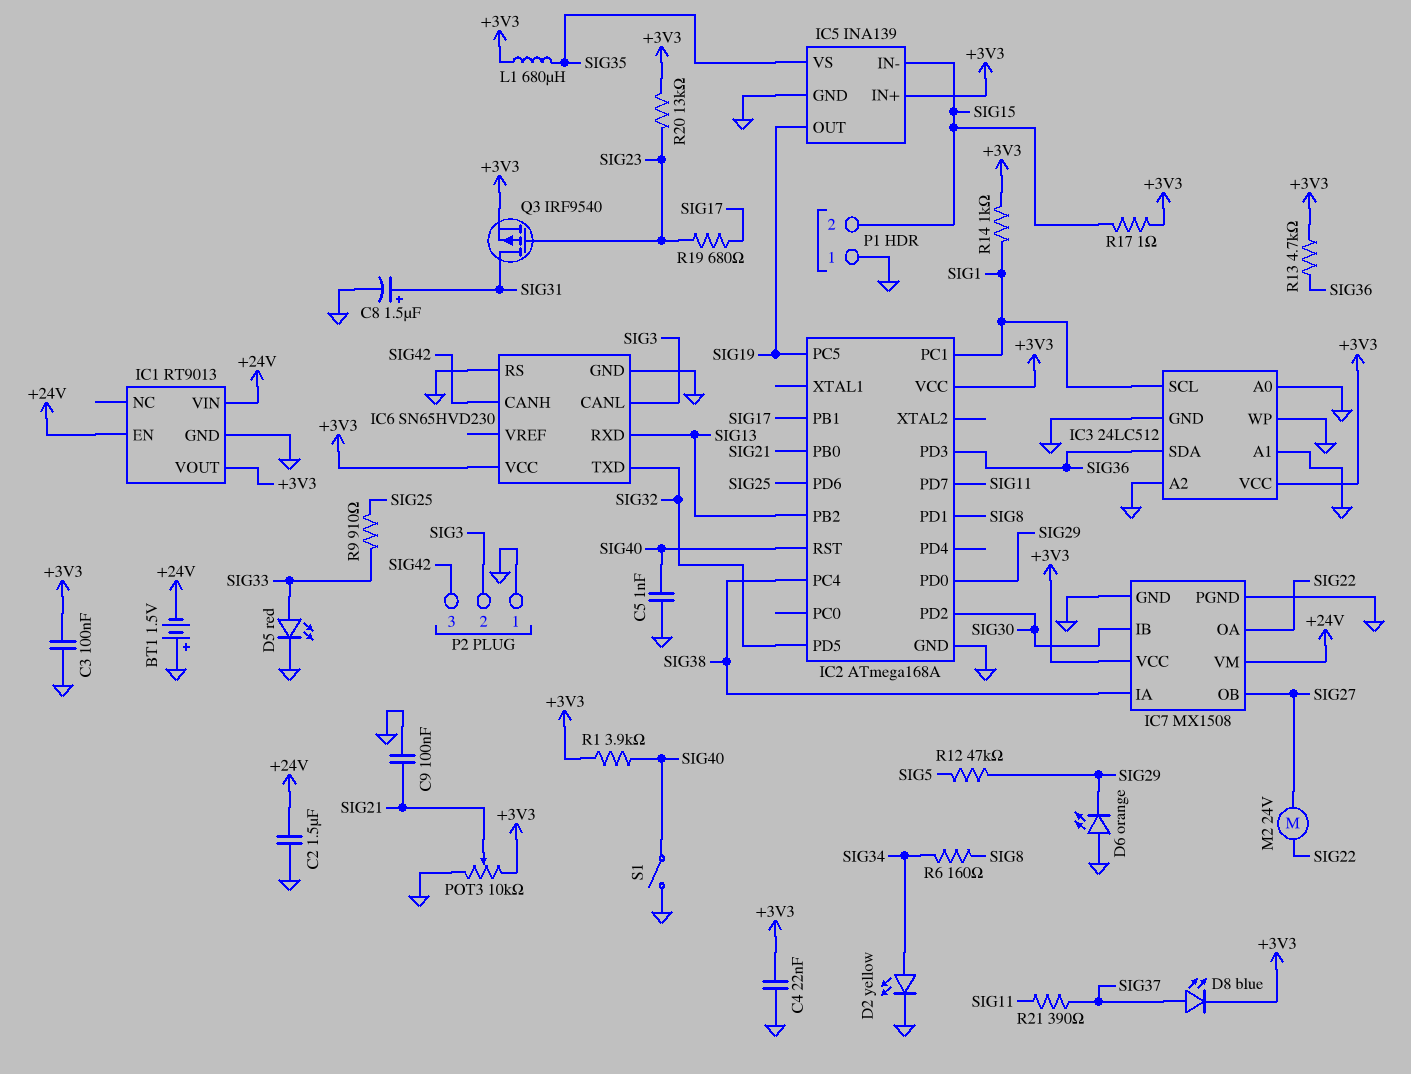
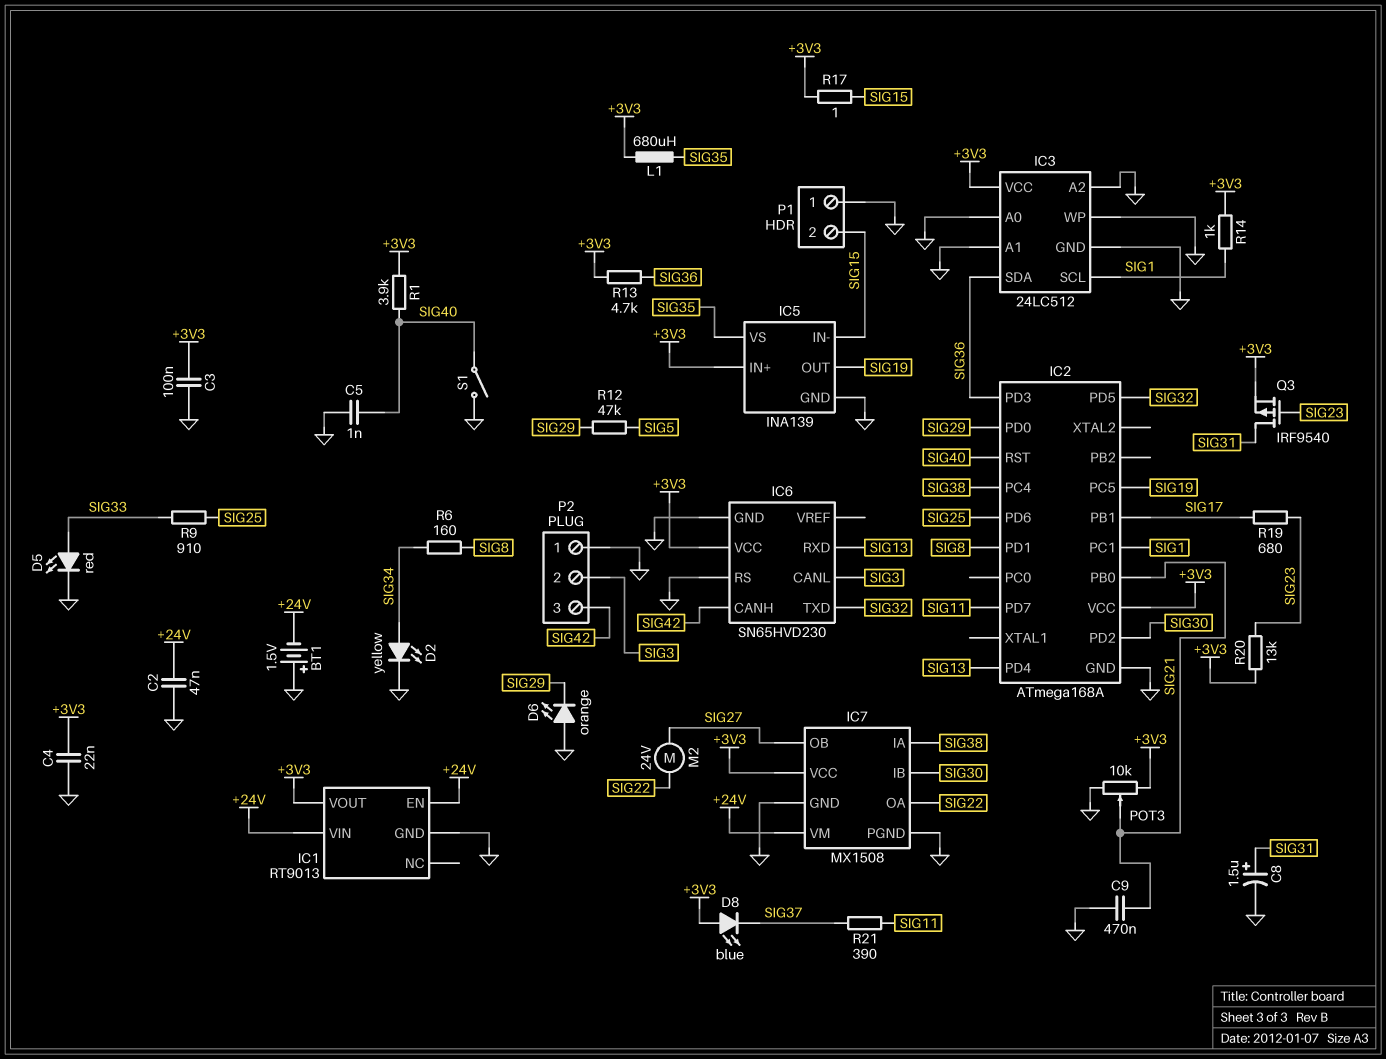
C2: 1.5uF (+24V, GND) -> 47nF (+24V, GND)
C9: 100nF (GND, SIG21) -> 470nF (GND, SIG21)
D8: LED blue (A SIG37, K +3V3) -> LED blue (A +3V3, K SIG37)
IC2 pin PB2: SIG13 -> none
IC2 pin PD4: none -> SIG13

